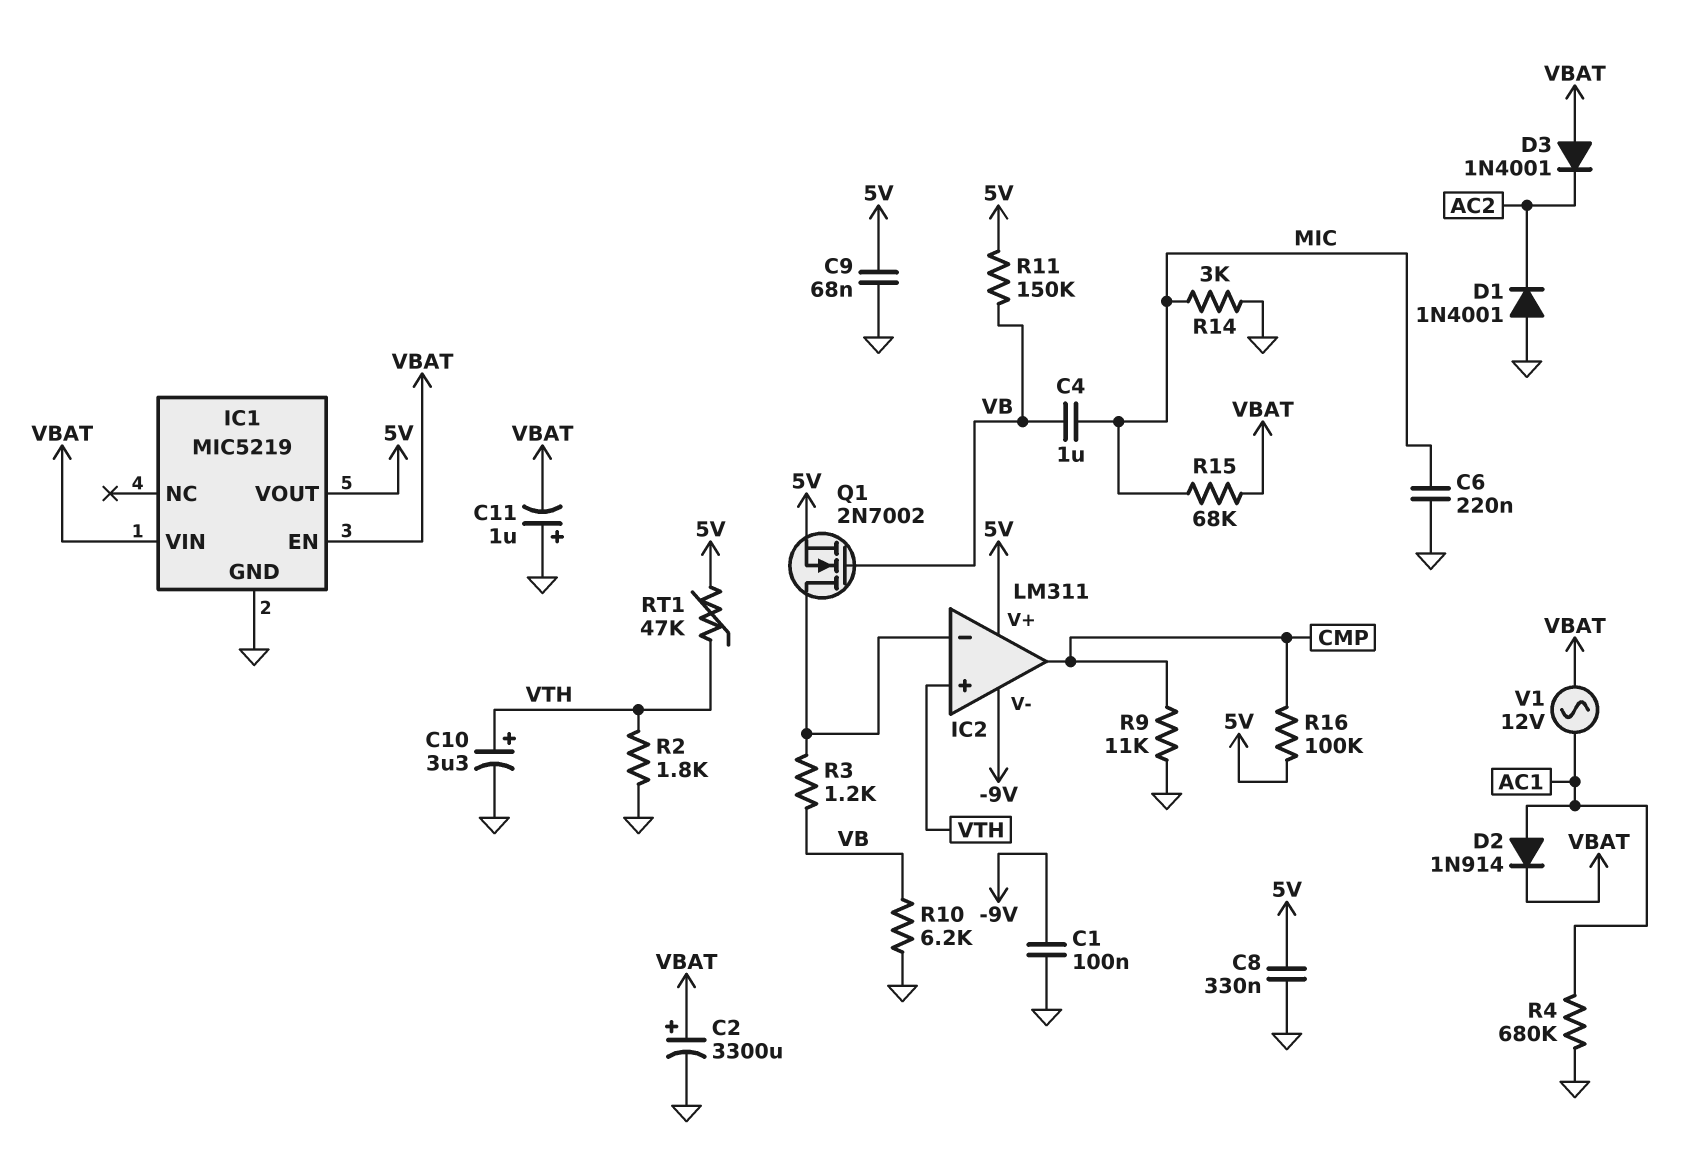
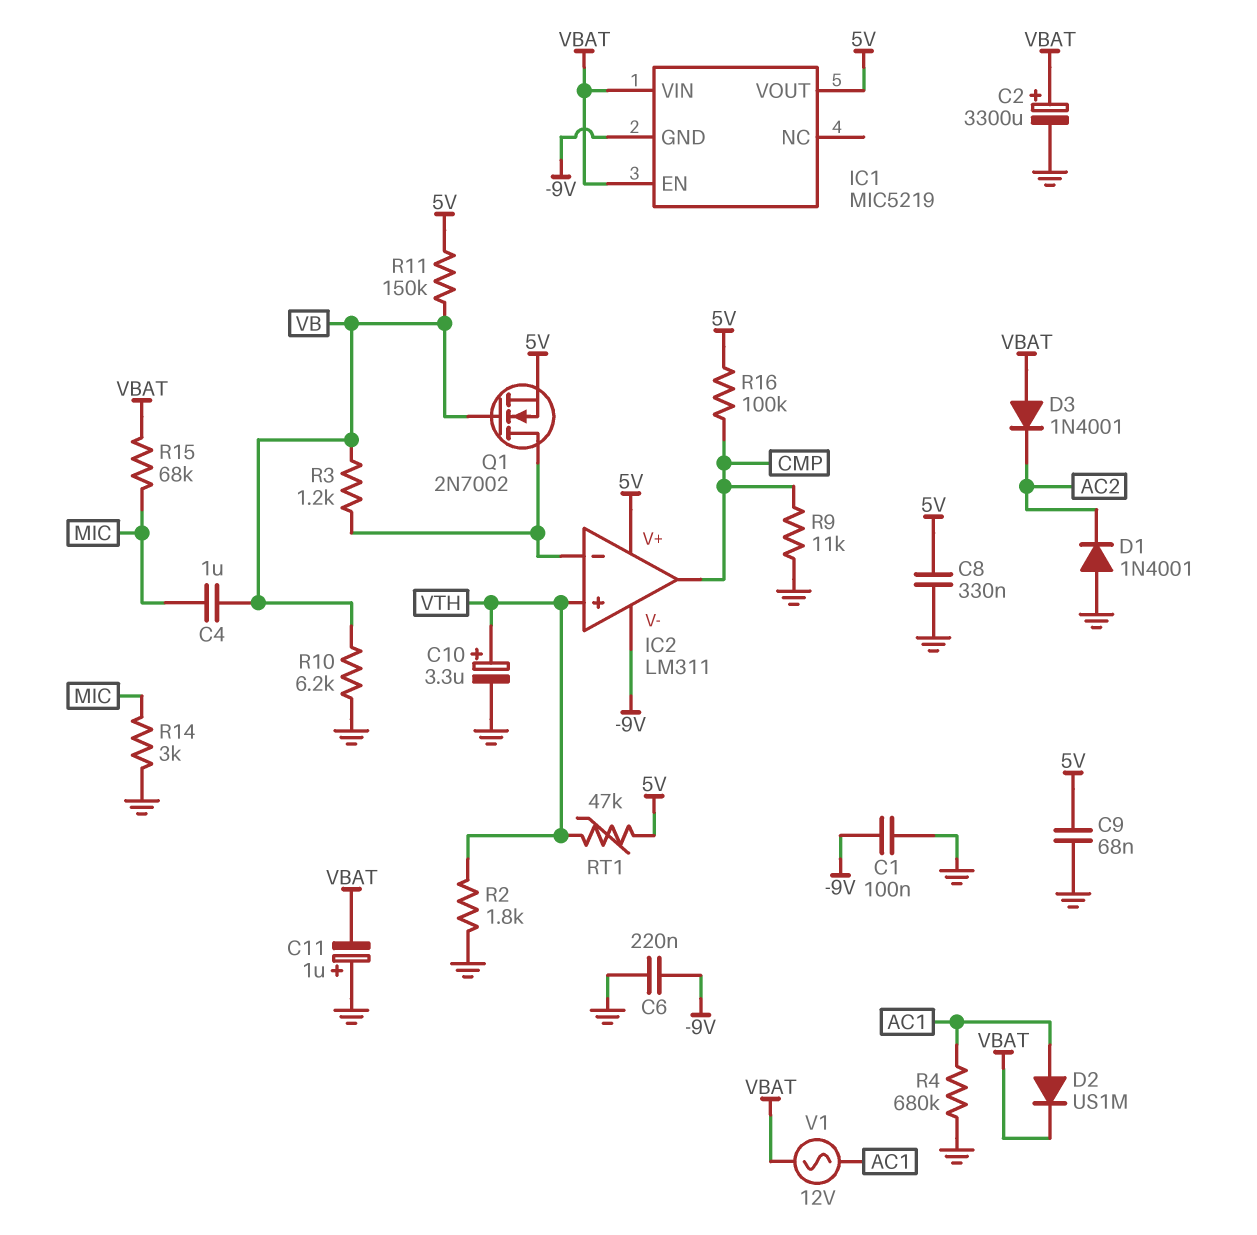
C6: 220nF (GND, MIC) -> 220nF (-9V, GND)
D2: diode 1N914 (A AC1, K VBAT) -> diode US1M (A AC1, K VBAT)
IC1 pin GND: GND -> -9V

